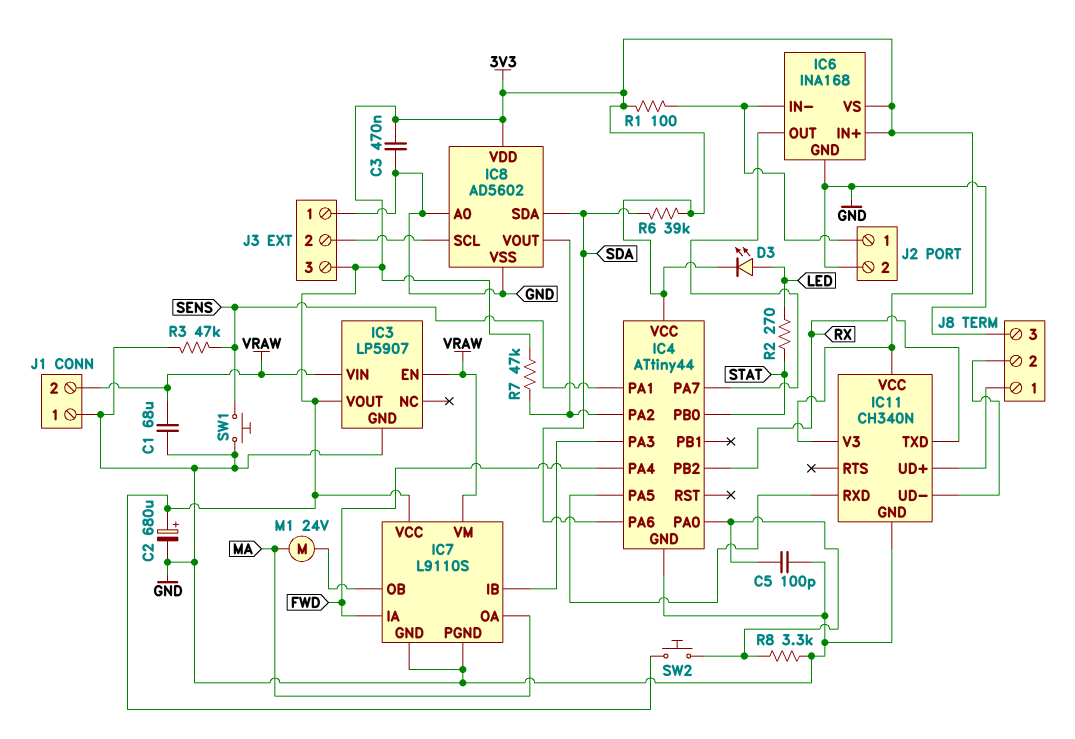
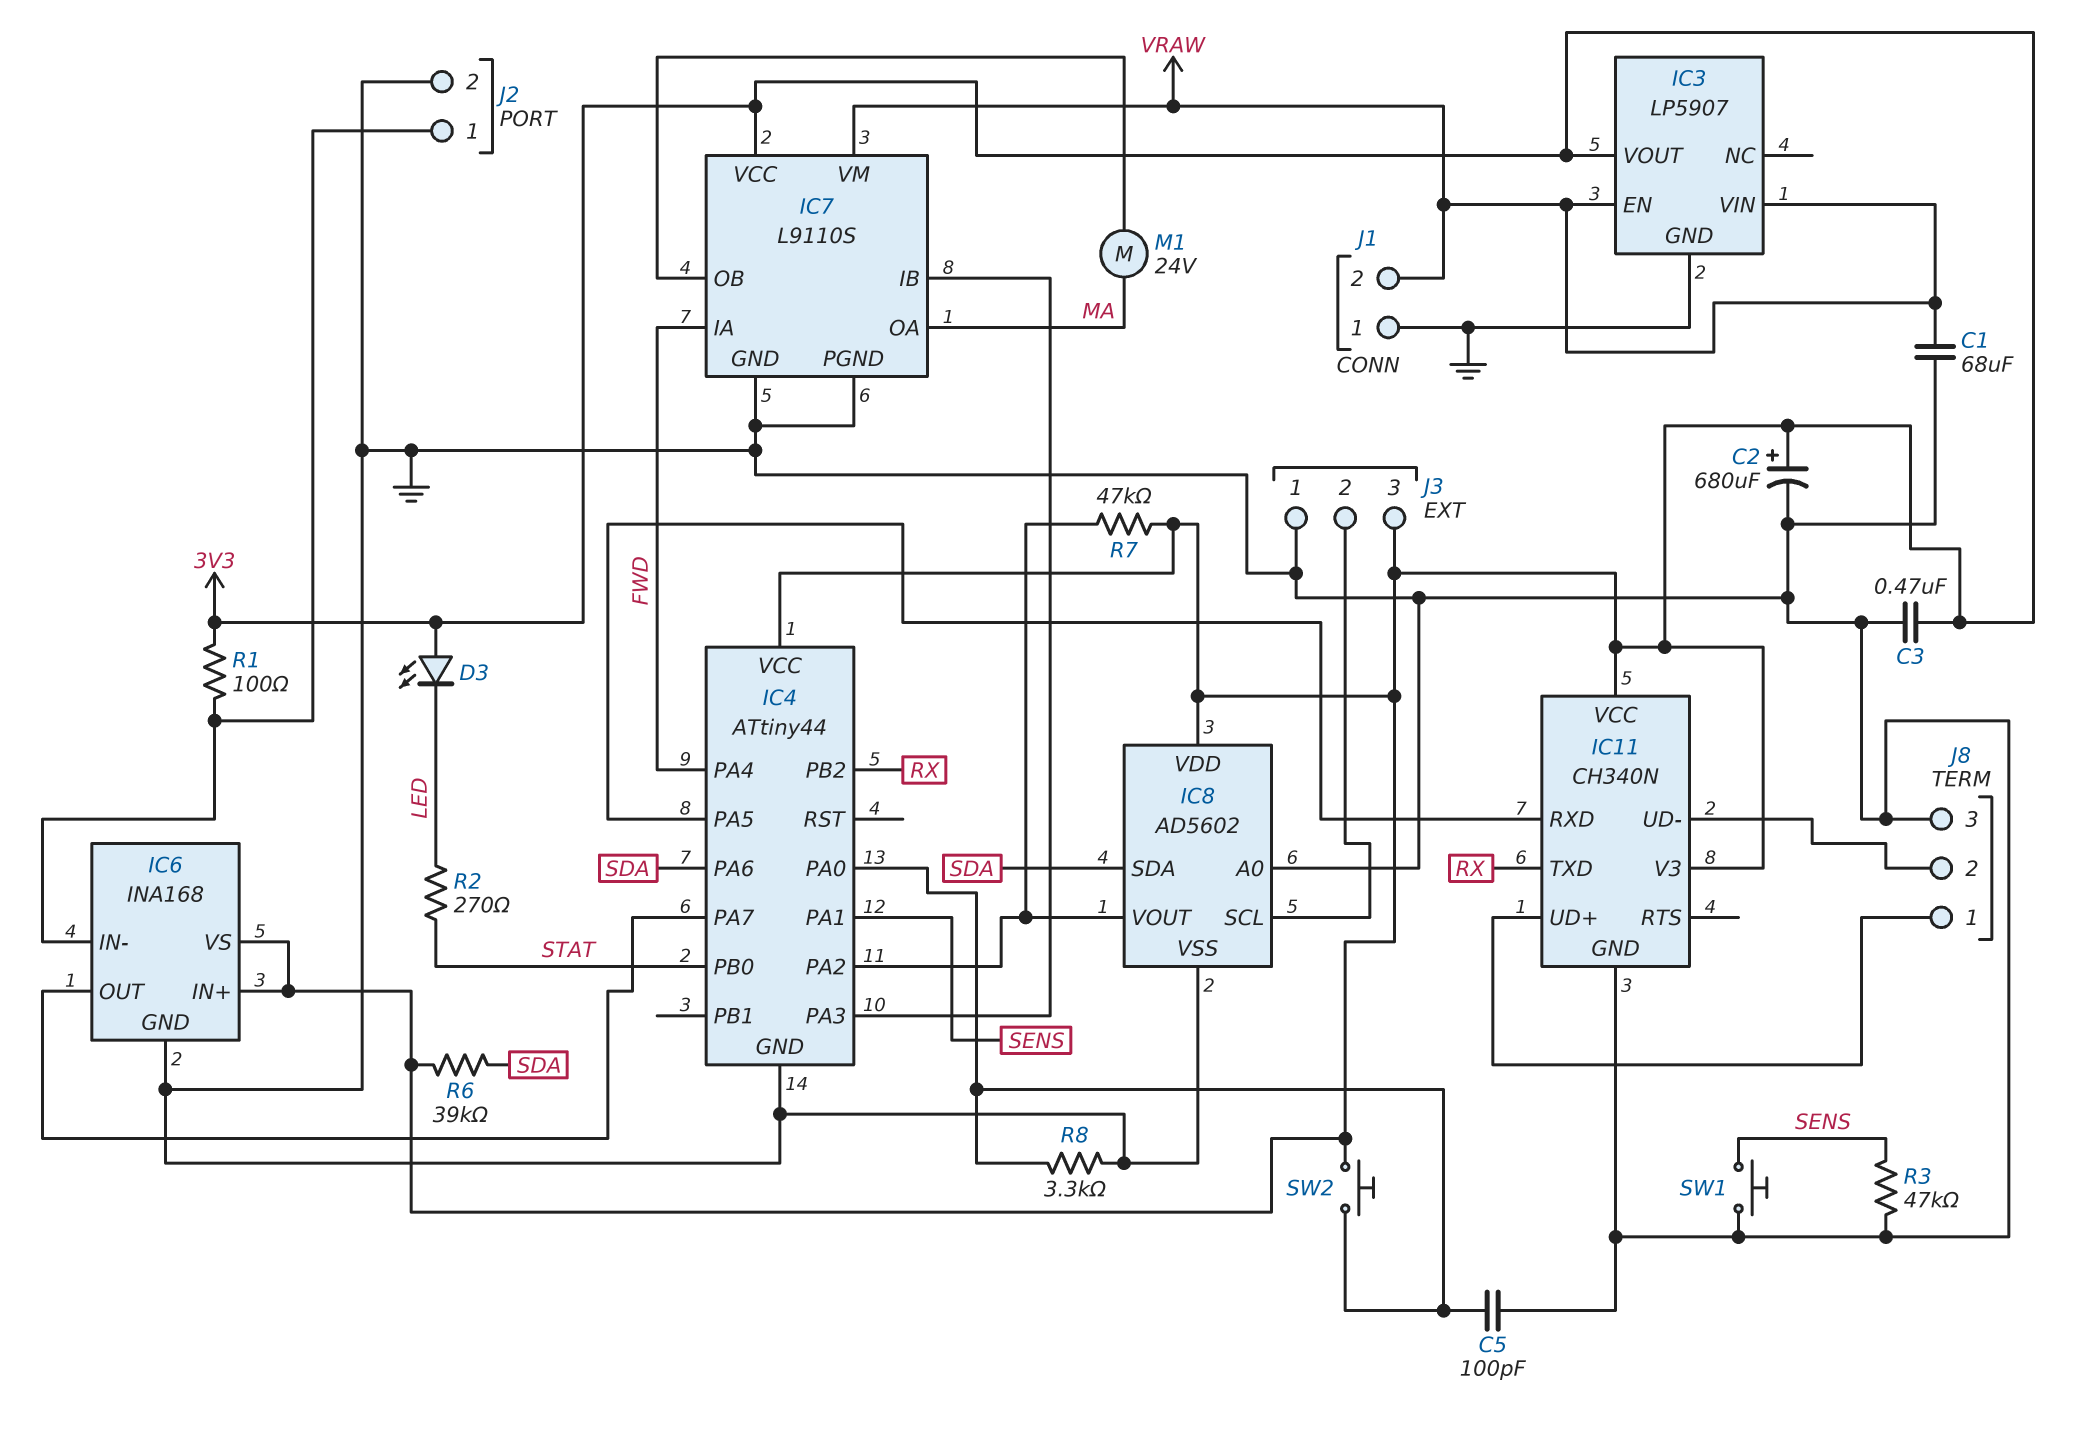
D3: LED (A LED, K 3V3) -> LED (A 3V3, K LED)

